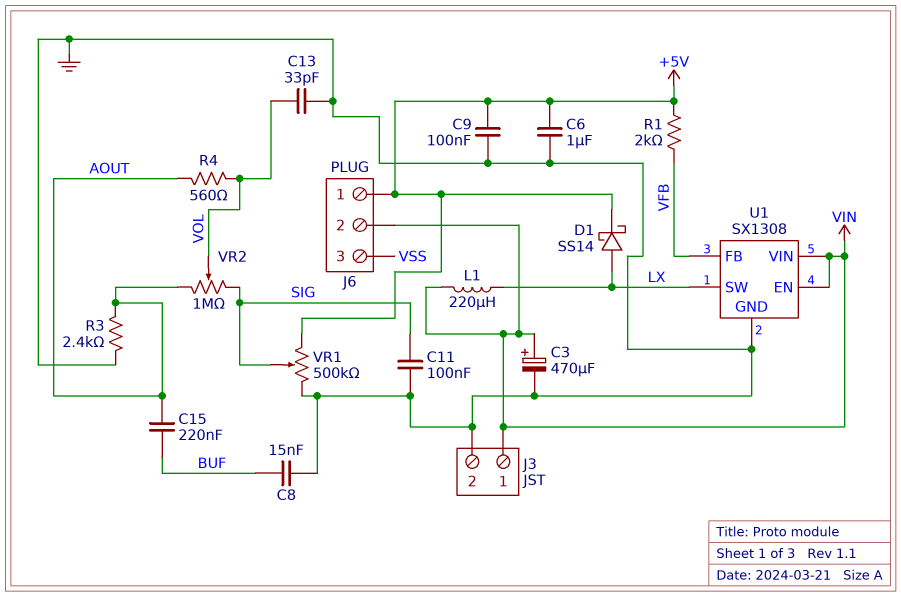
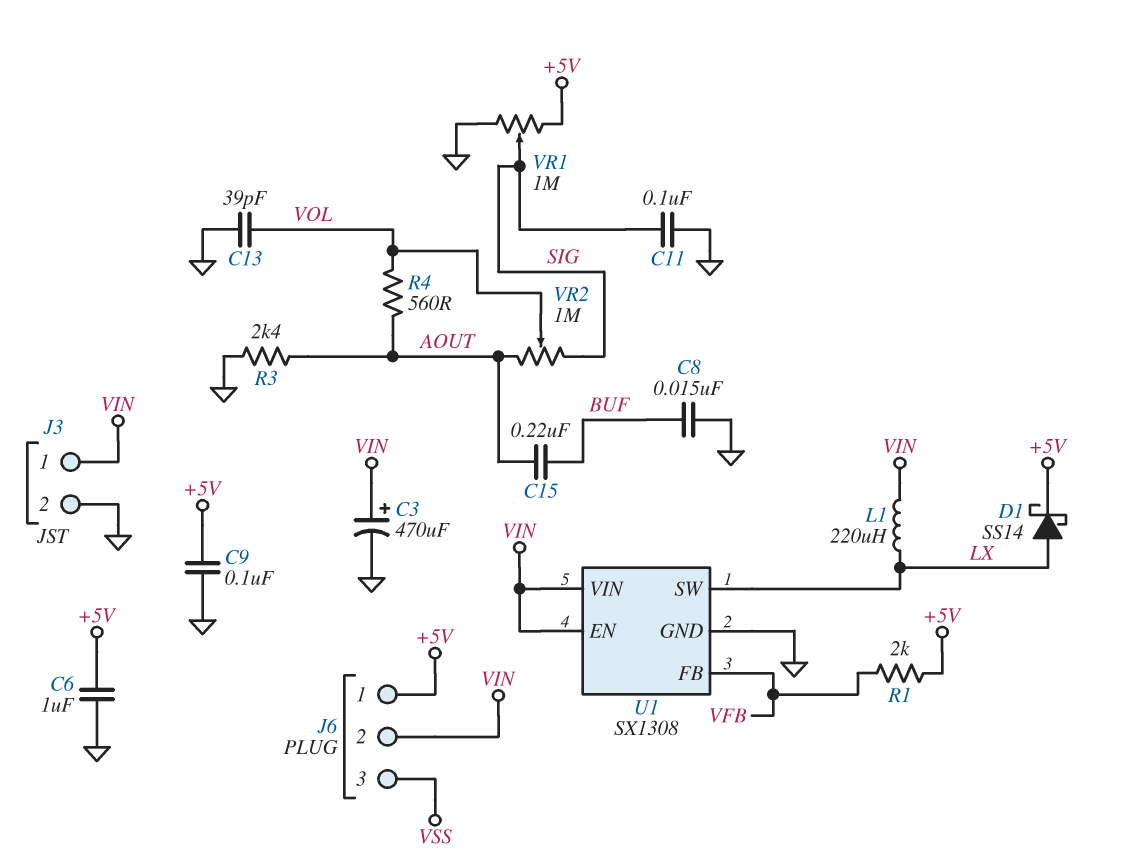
C13: 33pF (GND, VOL) -> 39pF (GND, VOL)
VR1: 500k (+5V, GND, wiper SIG) -> 1M (+5V, GND, wiper SIG)

